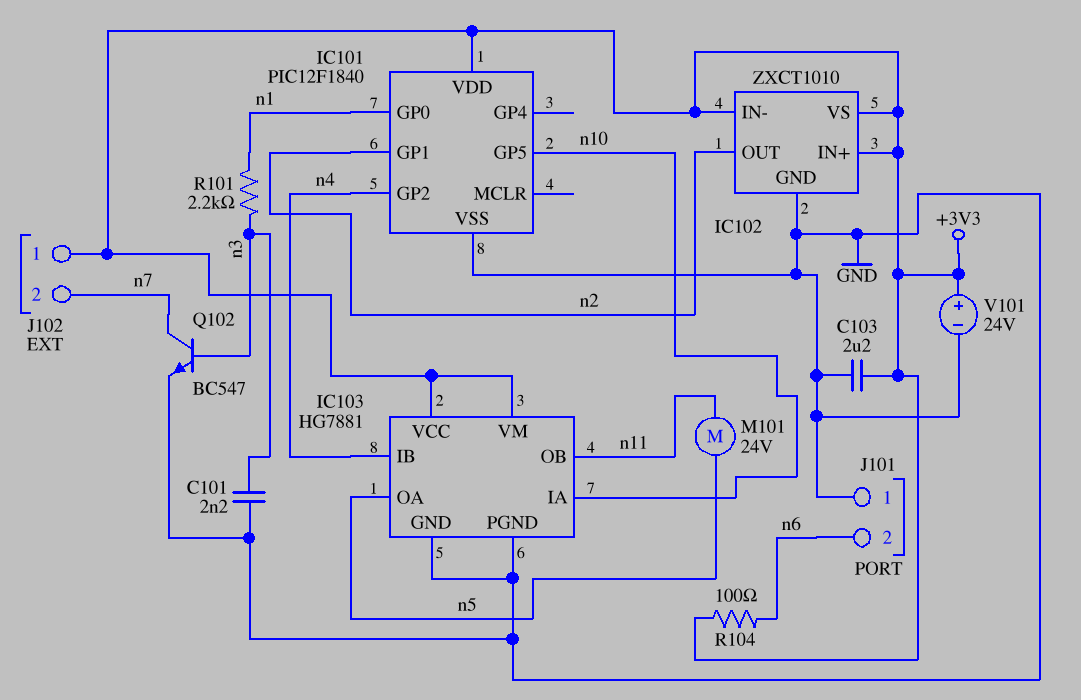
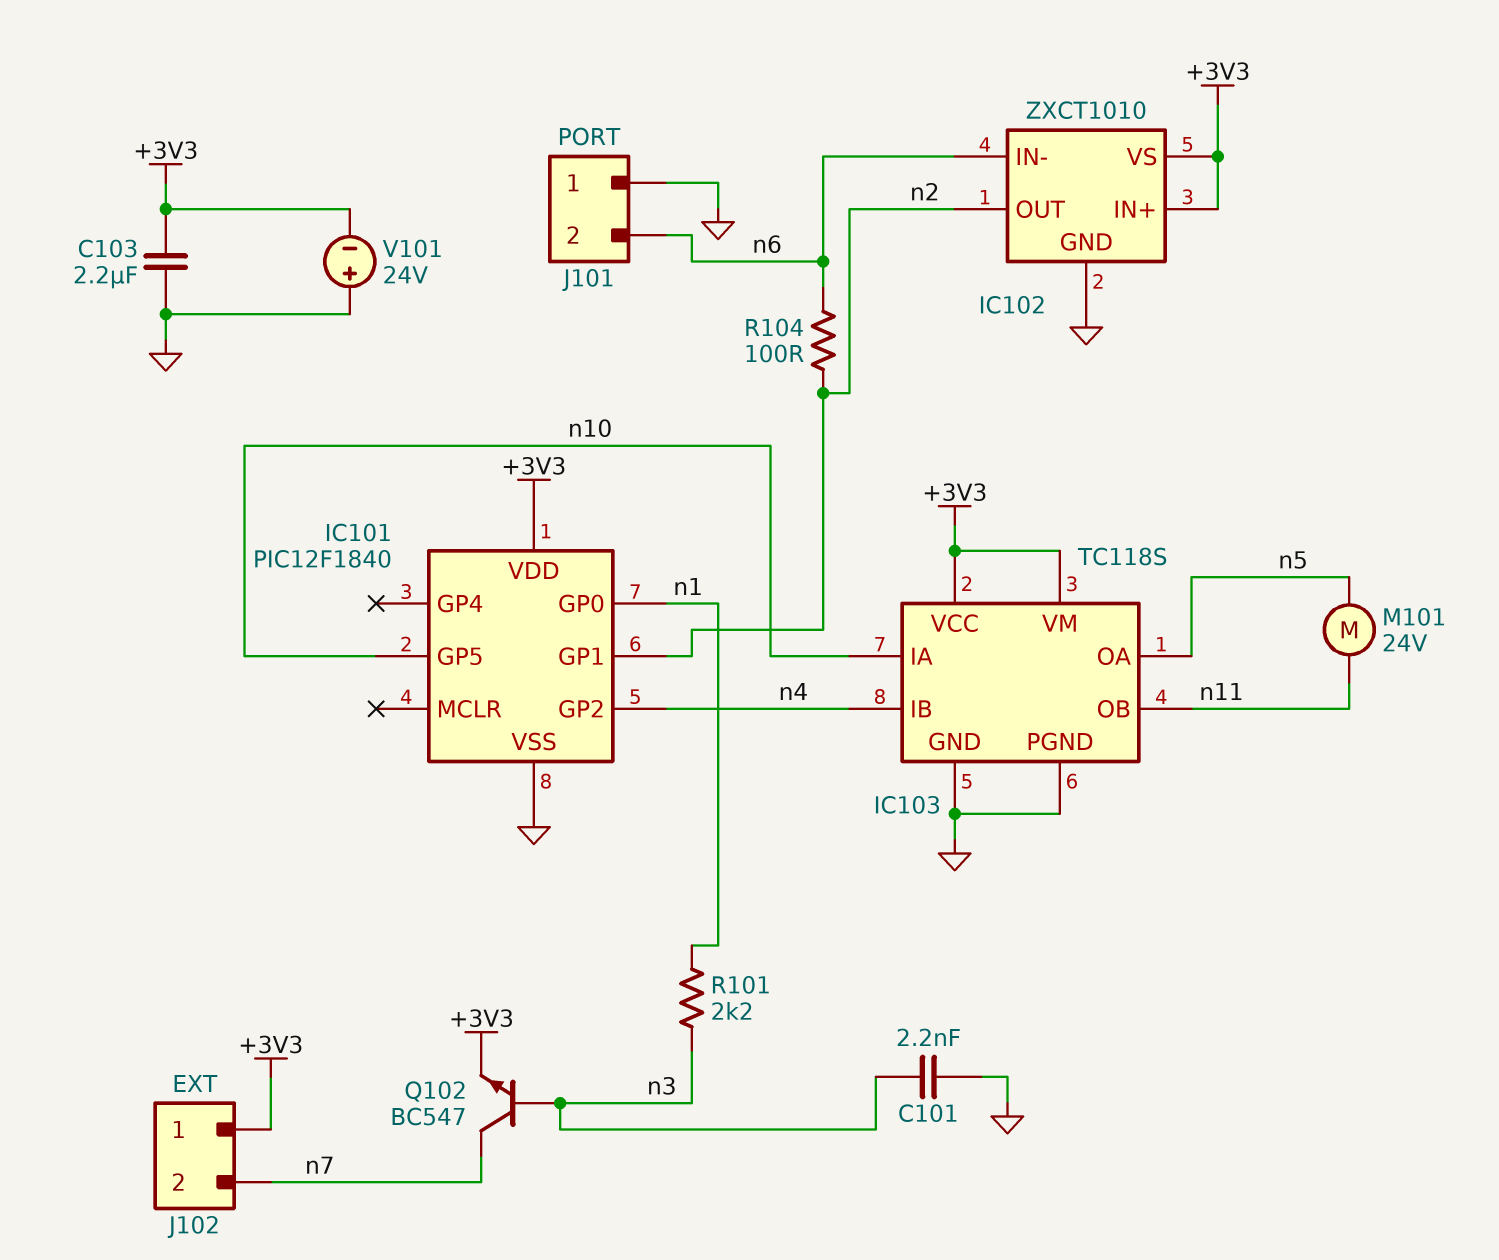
IC102 pin IN-: +3V3 -> n6
IC103: HG7881 -> TC118S
Q102: NPN BC547 (B n3, C n7, E GND) -> NPN BC547 (B n3, C n7, E +3V3)
R104: 100 (+3V3, n6) -> 100 (n2, n6)
V101: 24V (plus +3V3, minus GND) -> 24V (plus GND, minus +3V3)

